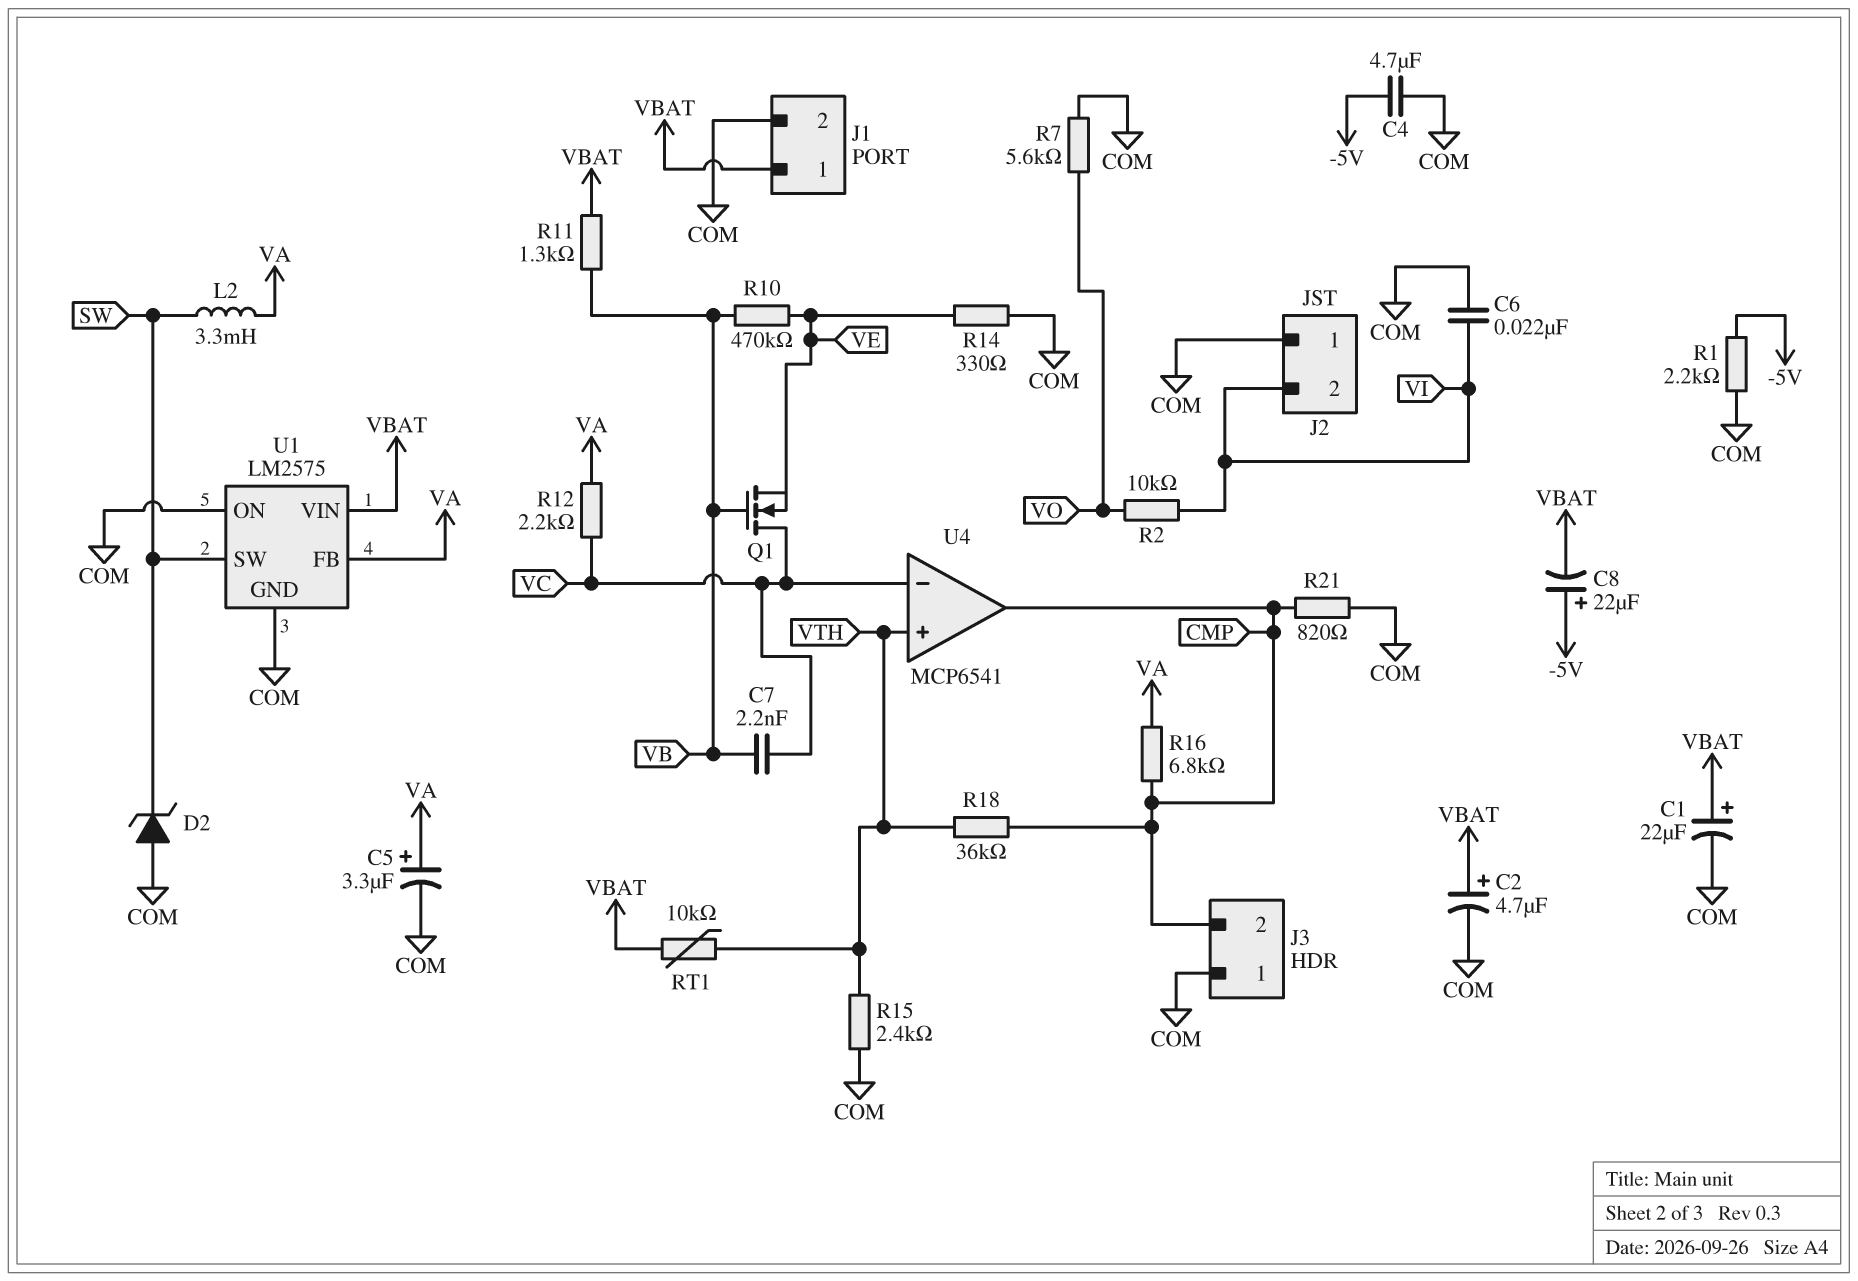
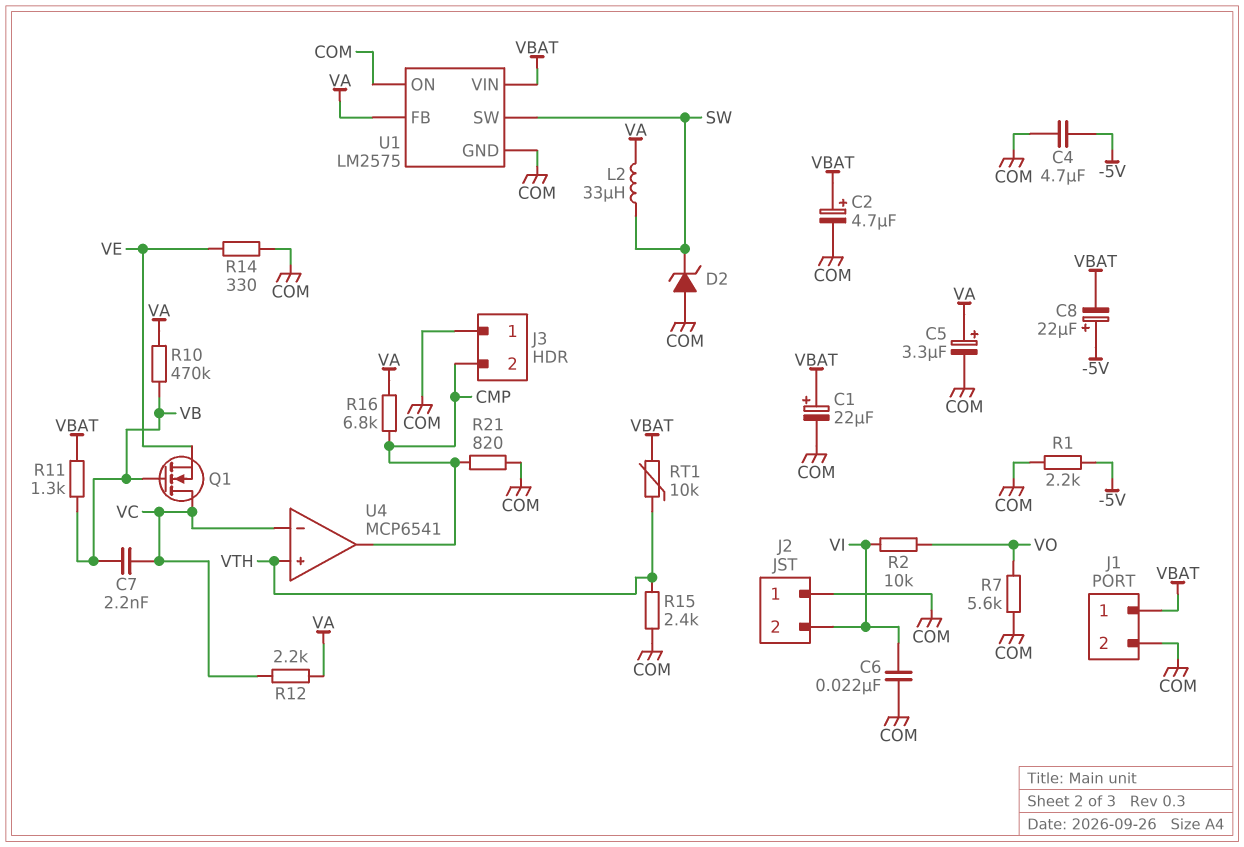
L2: 3.3mH (SW, VA) -> 33uH (SW, VA)
R10: 470k (VB, VE) -> 470k (VA, VB)
R18: 36k (CMP, VTH) -> none

